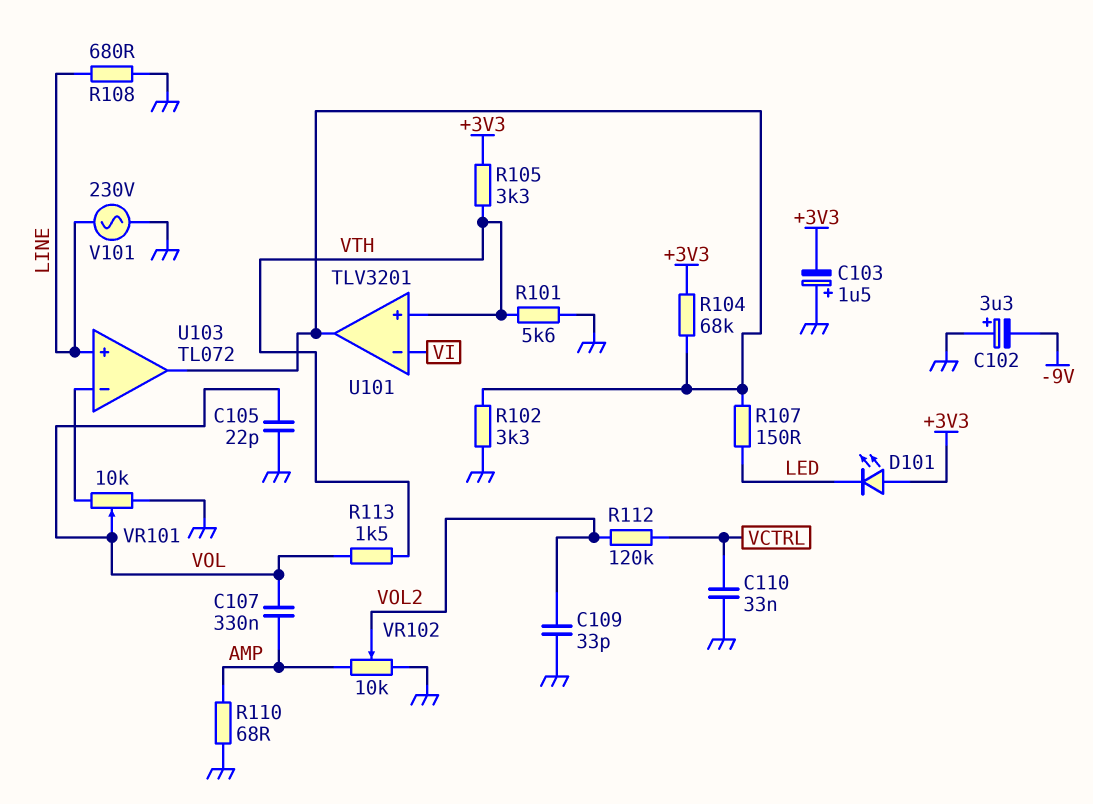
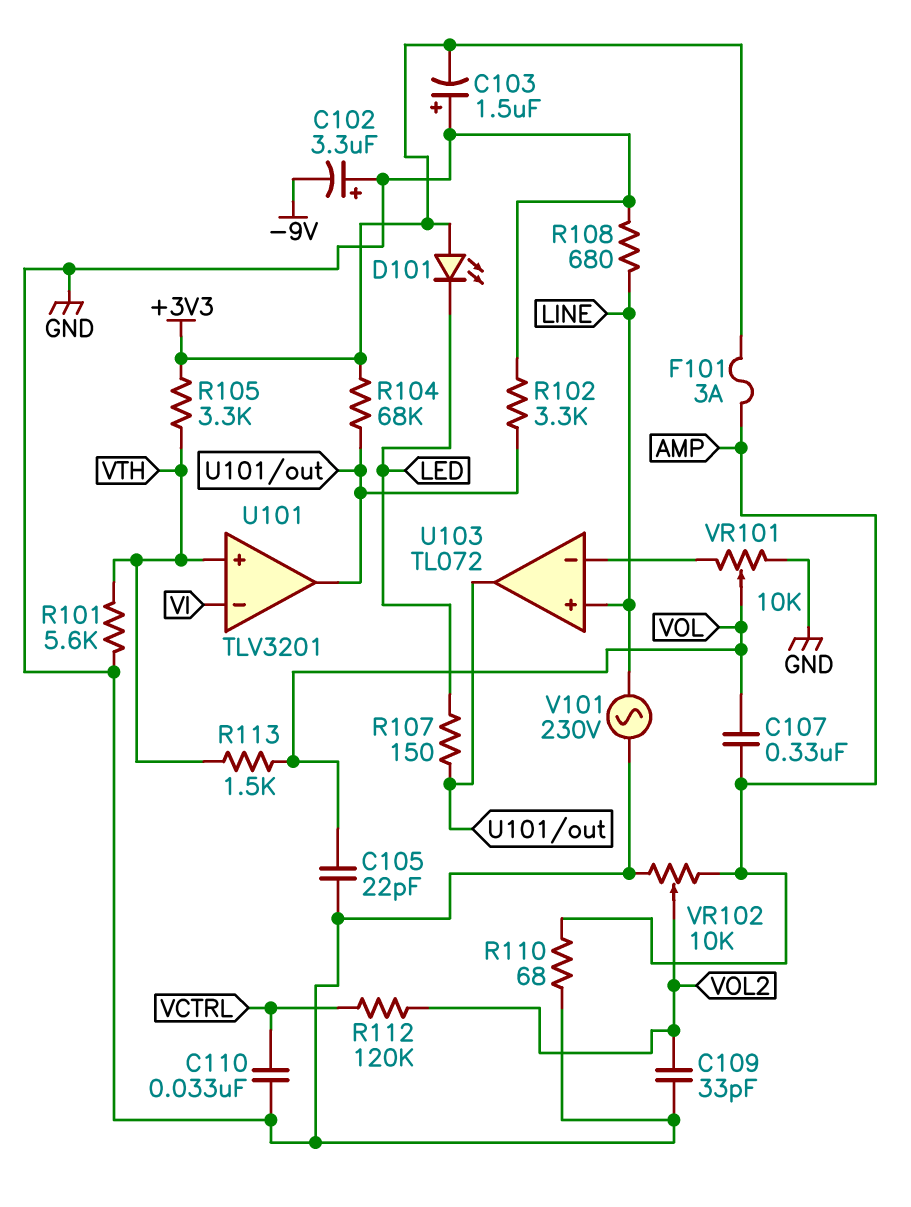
F101: none -> 3A (+3V3, AMP)

